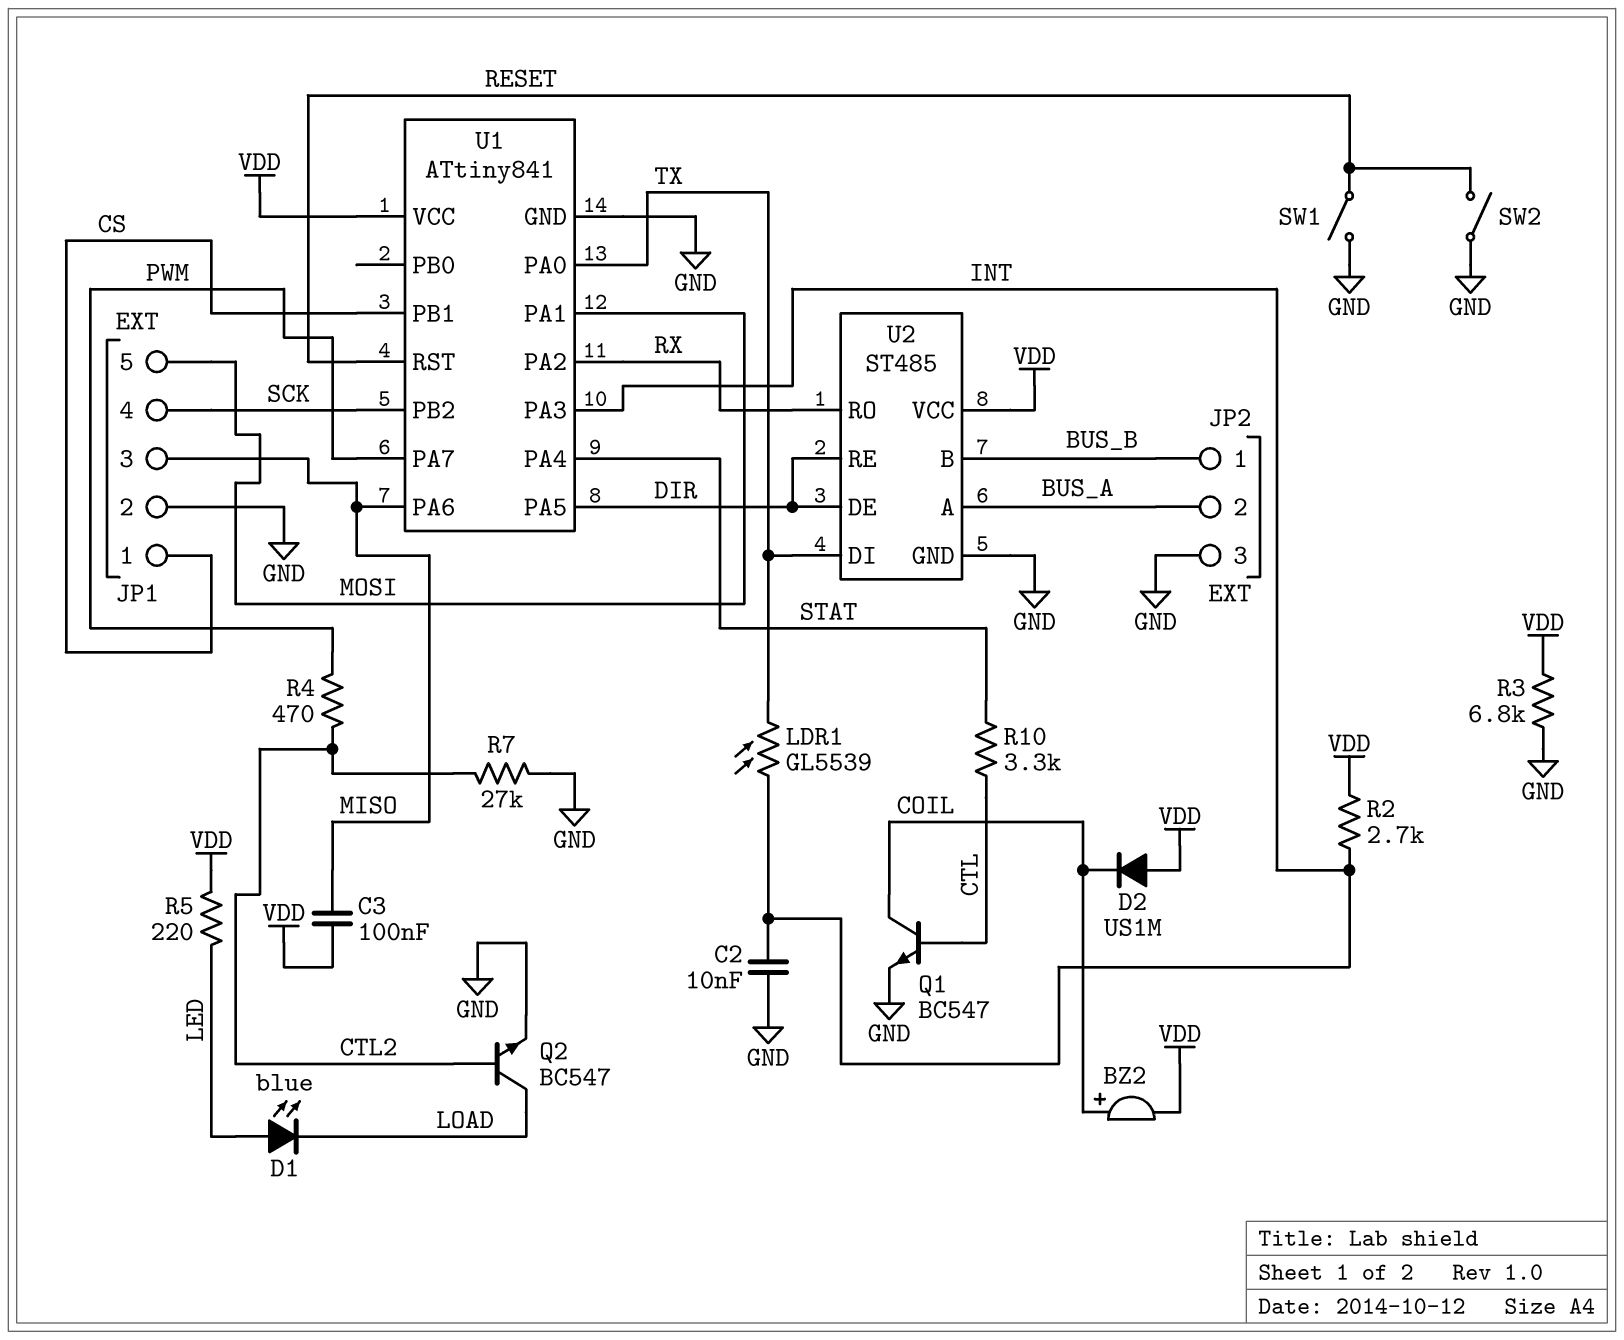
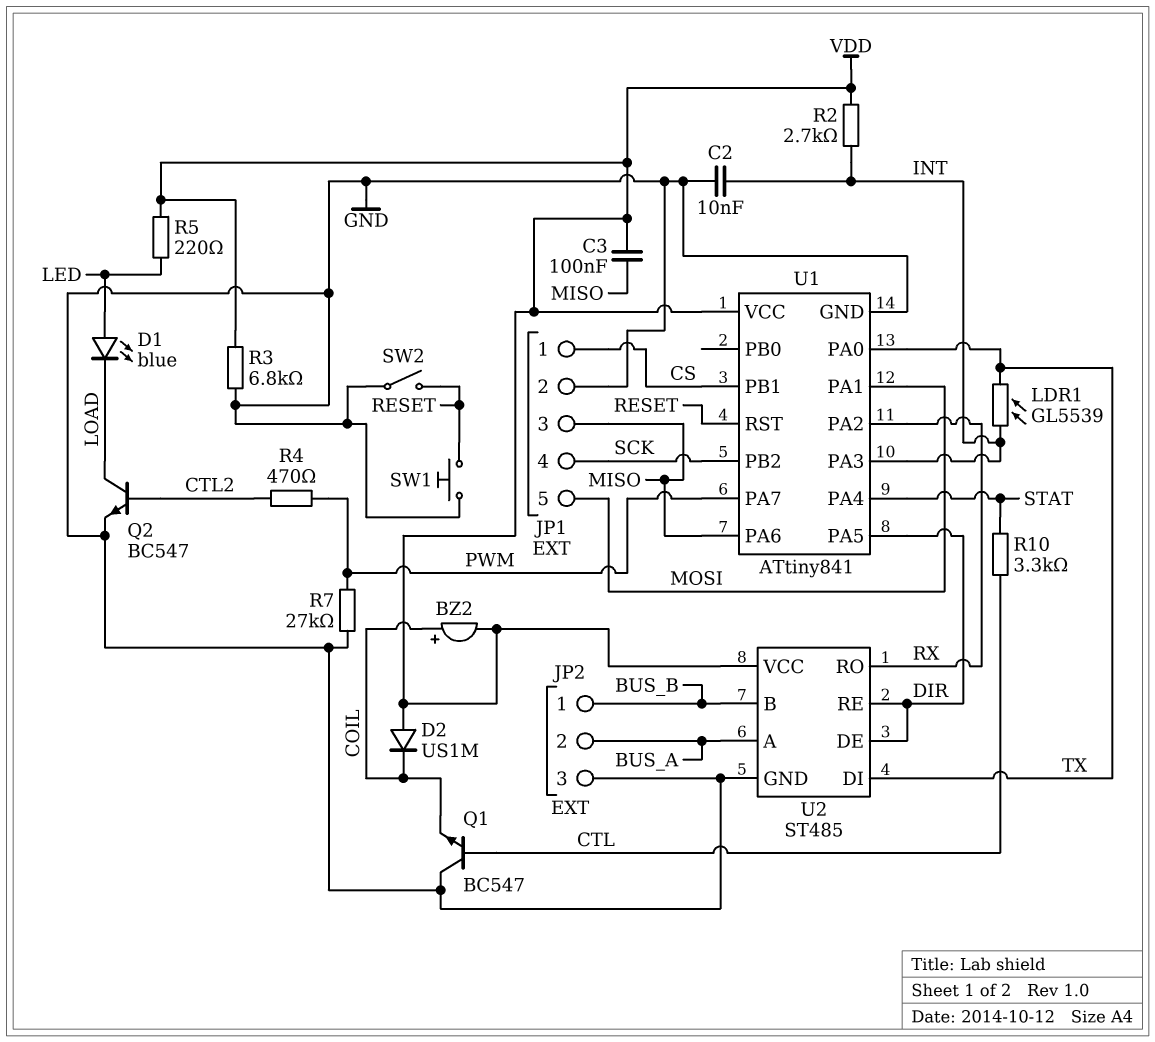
Q1: NPN BC547 (B CTL, C COIL, E GND) -> NPN BC547 (B CTL, C GND, E COIL)
R7: 27k (CTL2, GND) -> 27k (GND, PWM)
SW1: switch (GND, RESET) -> button (GND, RESET)

